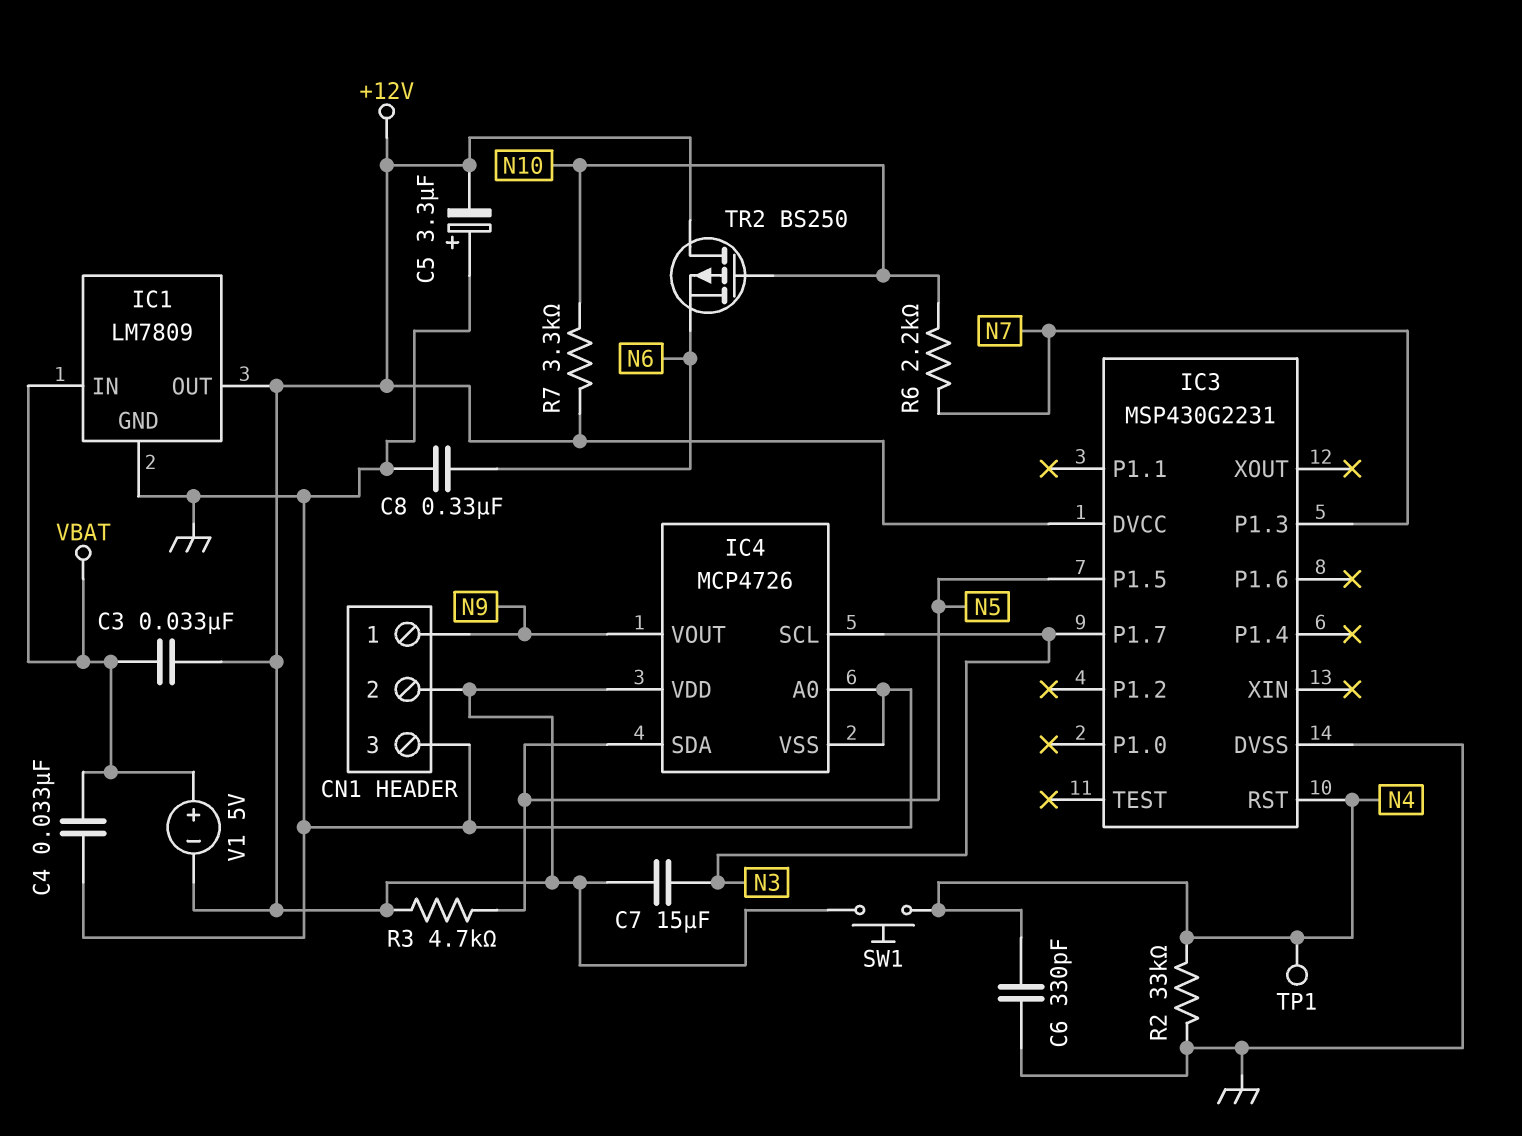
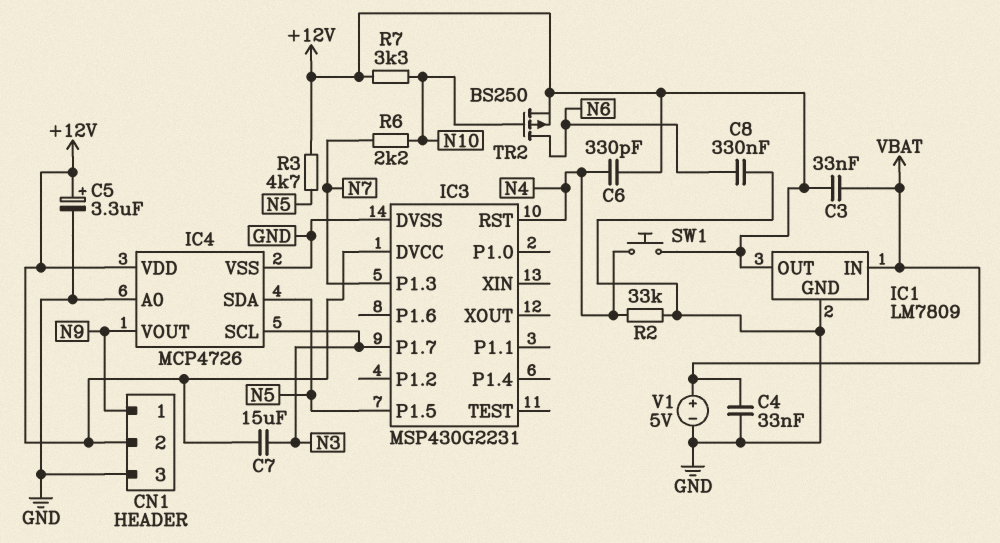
C5: 3.3uF (plus GND, minus +12V) -> 3.3uF (plus +12V, minus GND)
C6: 330pF (GND, N4) -> 330pF (+12V, N4)
TP1: test point (N4) -> none
TR2: PMOS BS250 (G N10, D +12V, S N6) -> PMOS BS250 (G N10, D N6, S +12V)
V1: 5V (plus VBAT, minus +12V) -> 5V (plus VBAT, minus GND)

